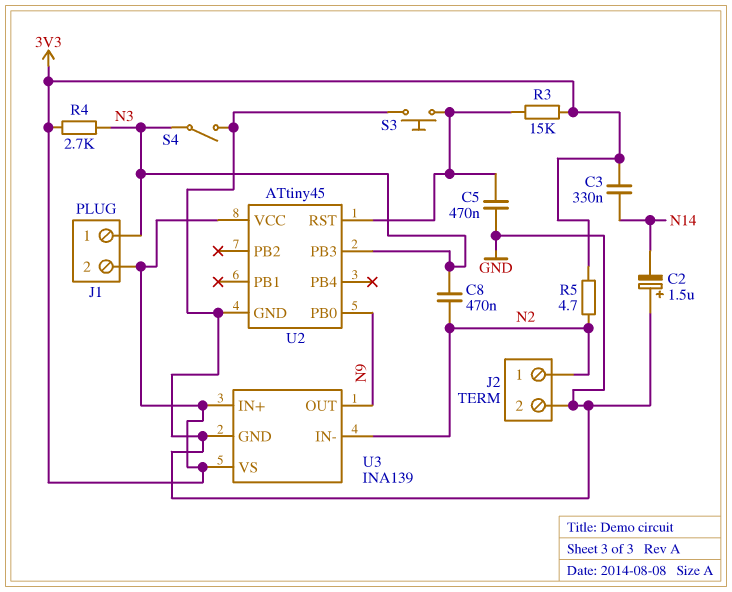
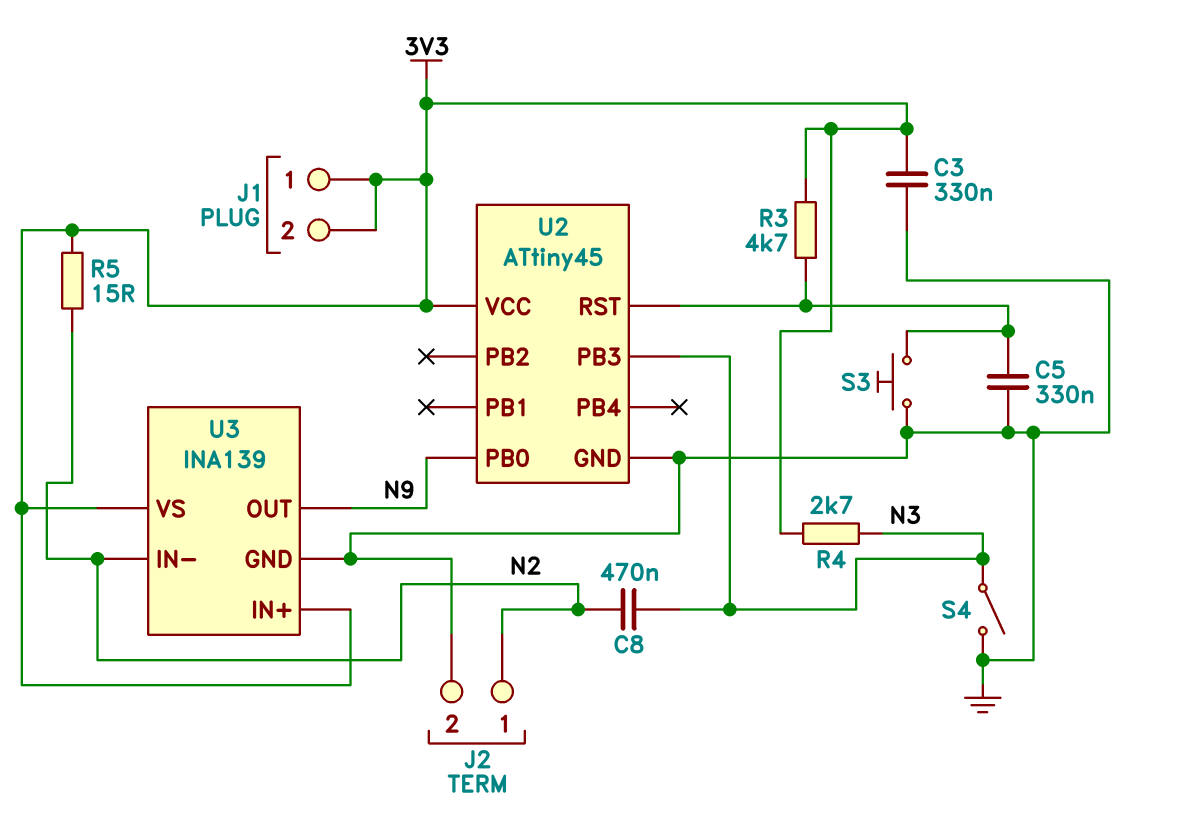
C2: 1.5uF (plus GND, minus N14) -> none
C3: 330nF (3V3, N14) -> 330nF (3V3, GND)
C5: 470nF (GND, U2/RST) -> 330nF (GND, U2/RST)
J1 pin 1: N3 -> 3V3
R3: 15k (3V3, U2/RST) -> 4.7k (3V3, U2/RST)
R5: 4.7 (3V3, N2) -> 15 (3V3, N2)

